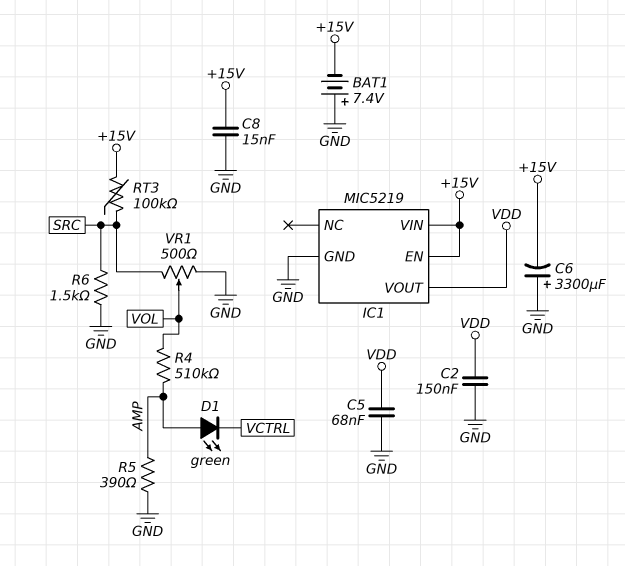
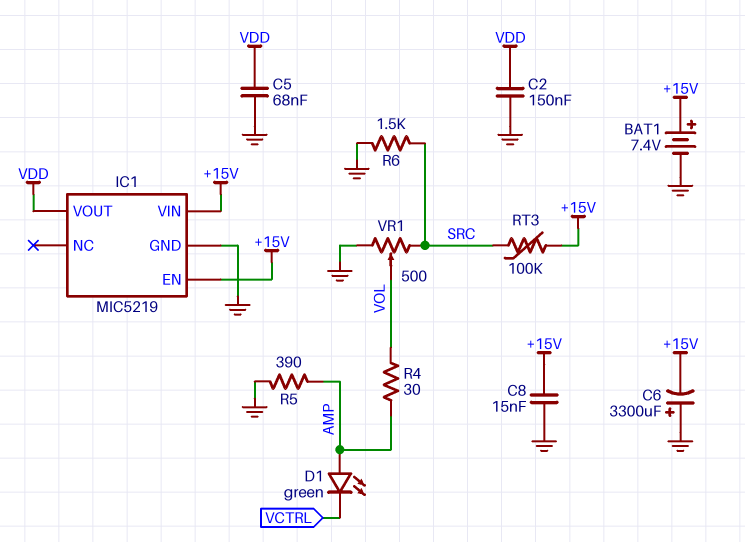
BAT1: 7.4V (plus GND, minus +15V) -> 7.4V (plus +15V, minus GND)
R4: 510k (AMP, VOL) -> 30 (AMP, VOL)

